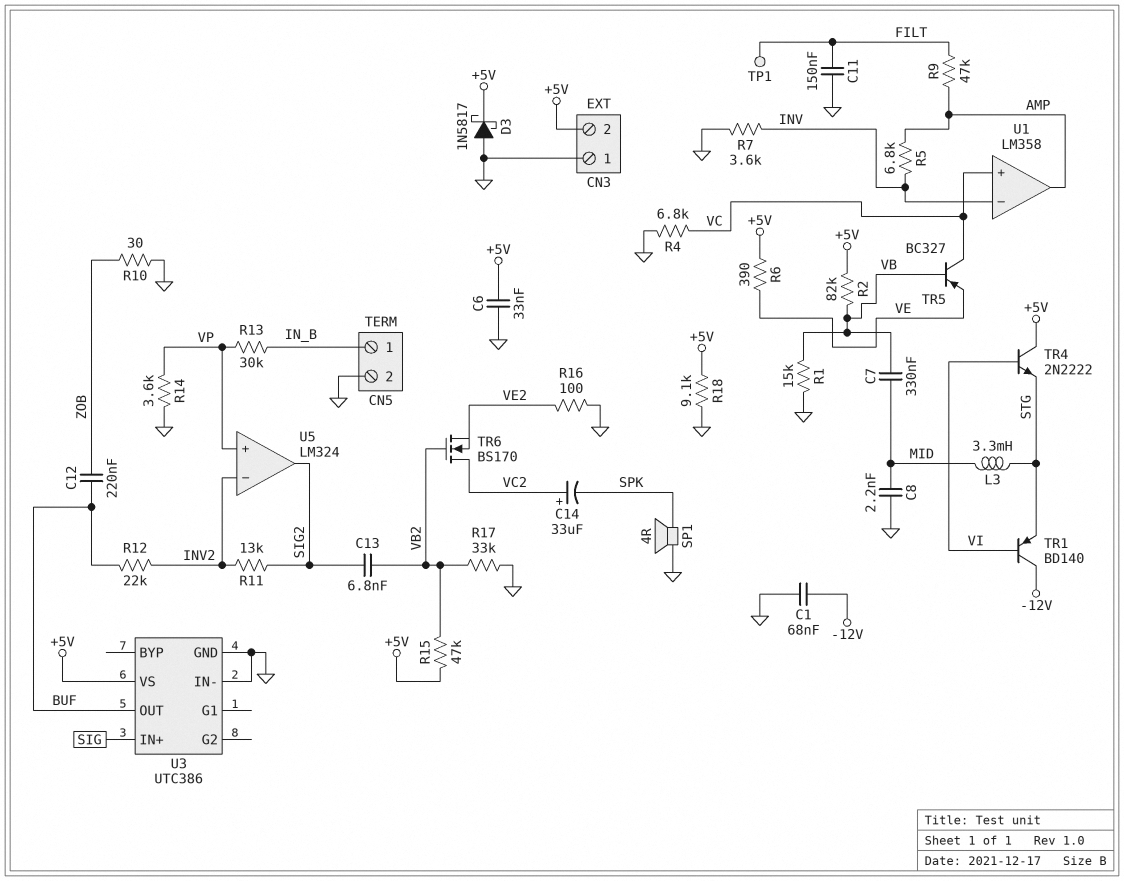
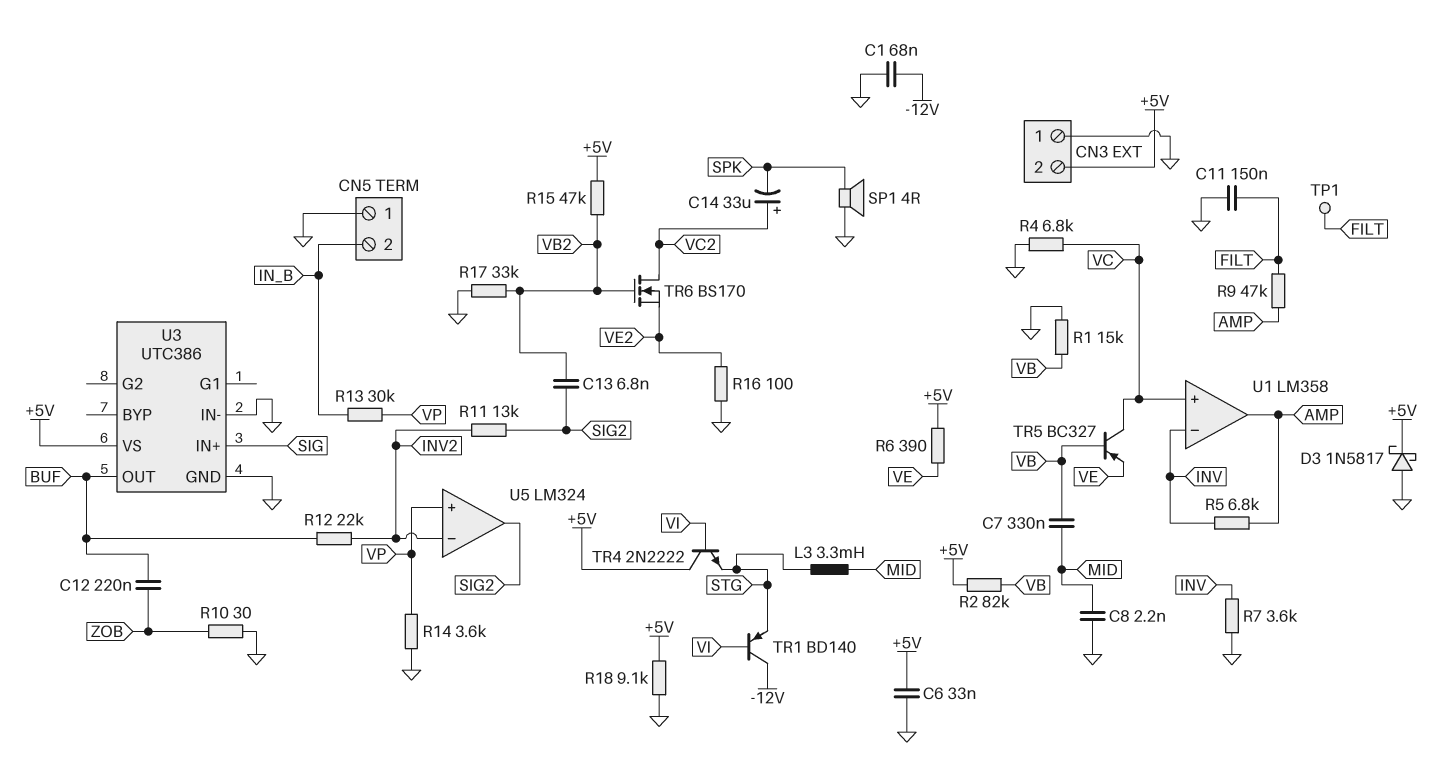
CN5 pin 1: IN_B -> GND
CN5 pin 2: GND -> IN_B

